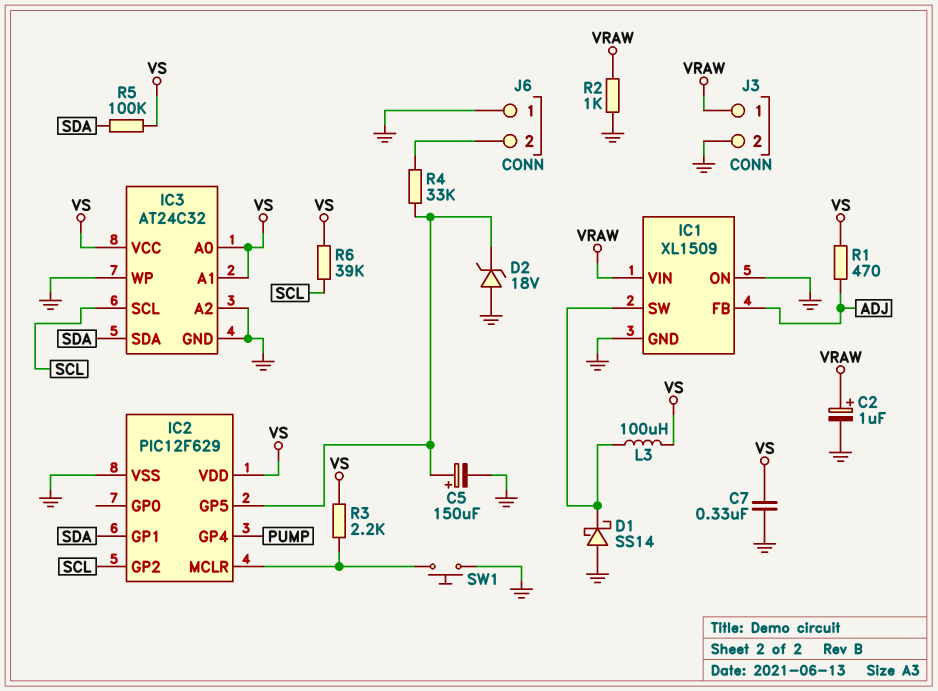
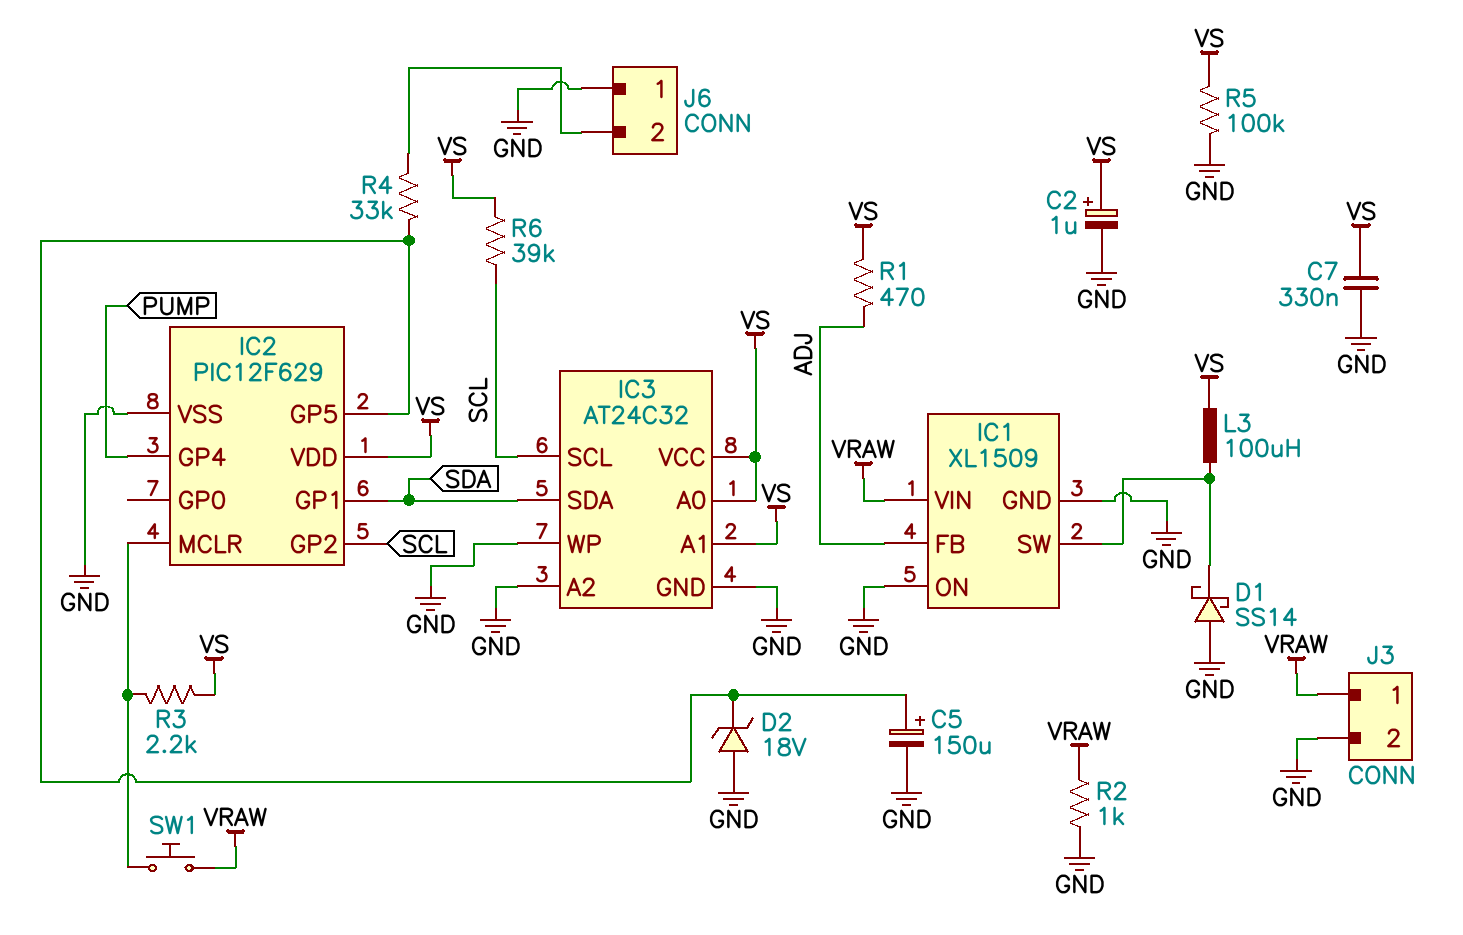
C2: 1uF (plus VRAW, minus GND) -> 1uF (plus VS, minus GND)
R5: 100k (SDA, VS) -> 100k (GND, VS)
SW1: button (GND, IC2/MCLR) -> button (IC2/MCLR, VRAW)

